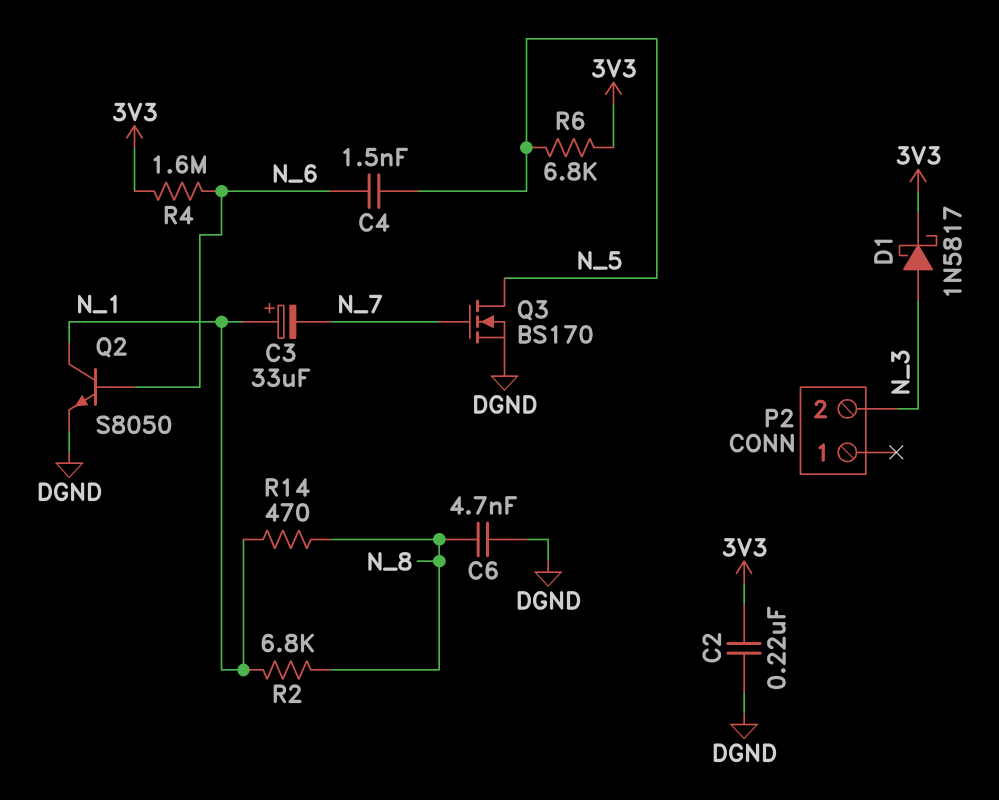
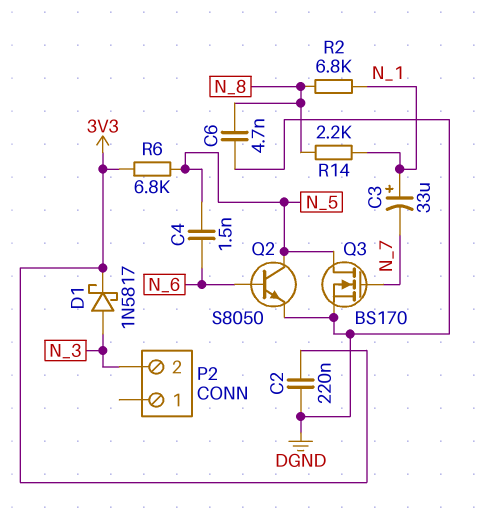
Q2: NPN S8050 (B N_6, C N_1, E DGND) -> NPN S8050 (B N_6, C N_5, E DGND)
R4: 1.6M (3V3, N_6) -> none
R14: 470 (N_1, N_8) -> 2.2k (N_1, N_8)

